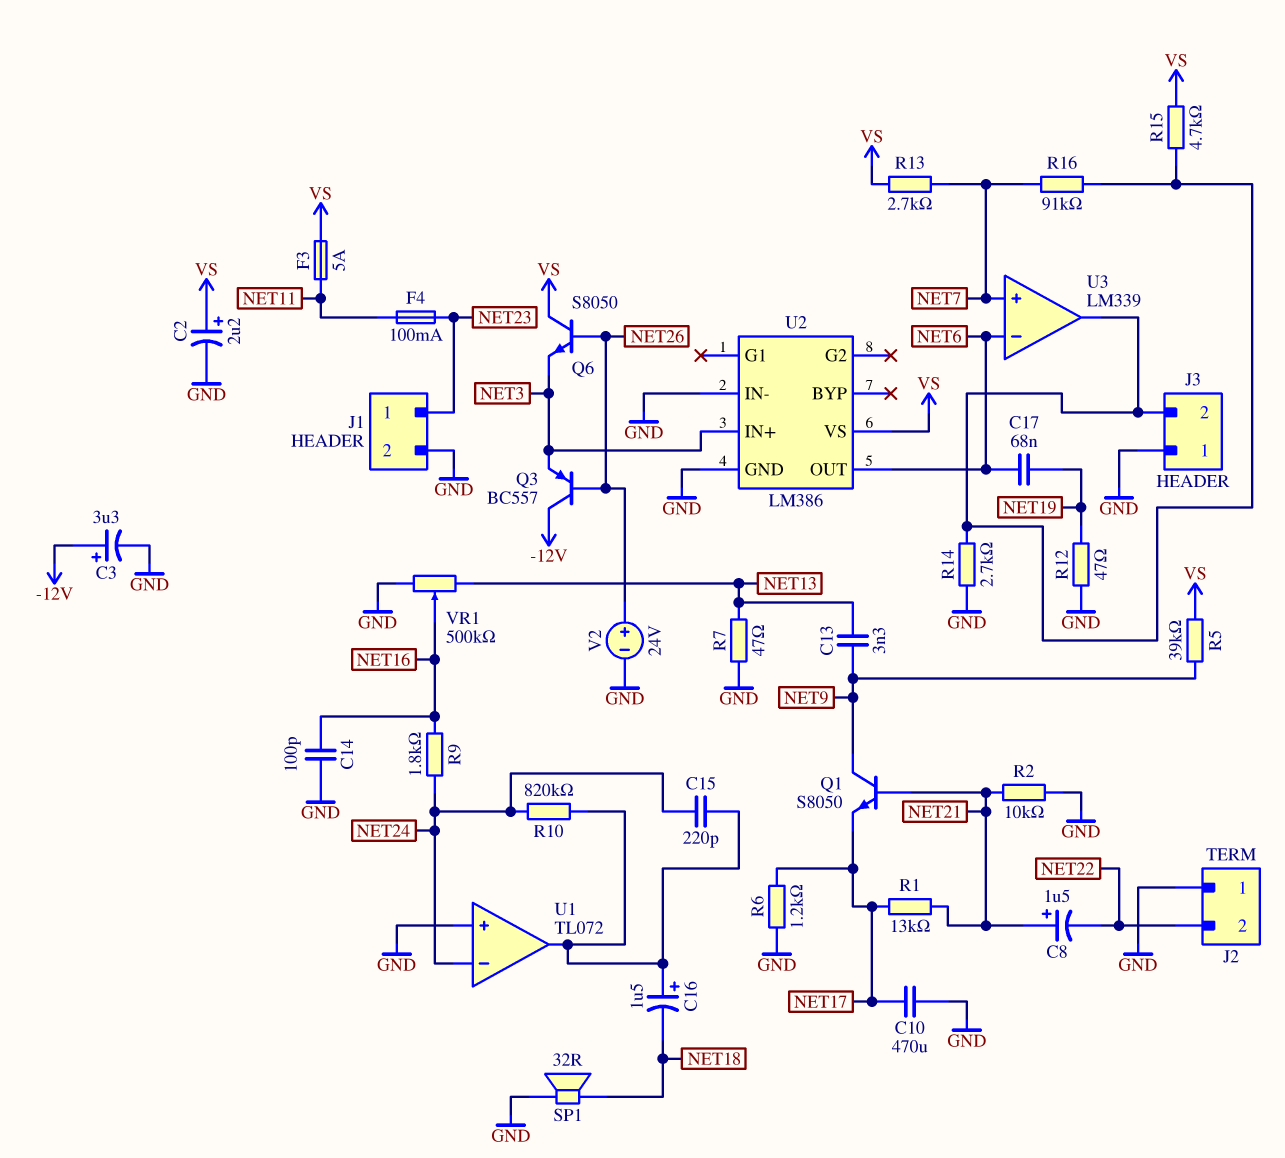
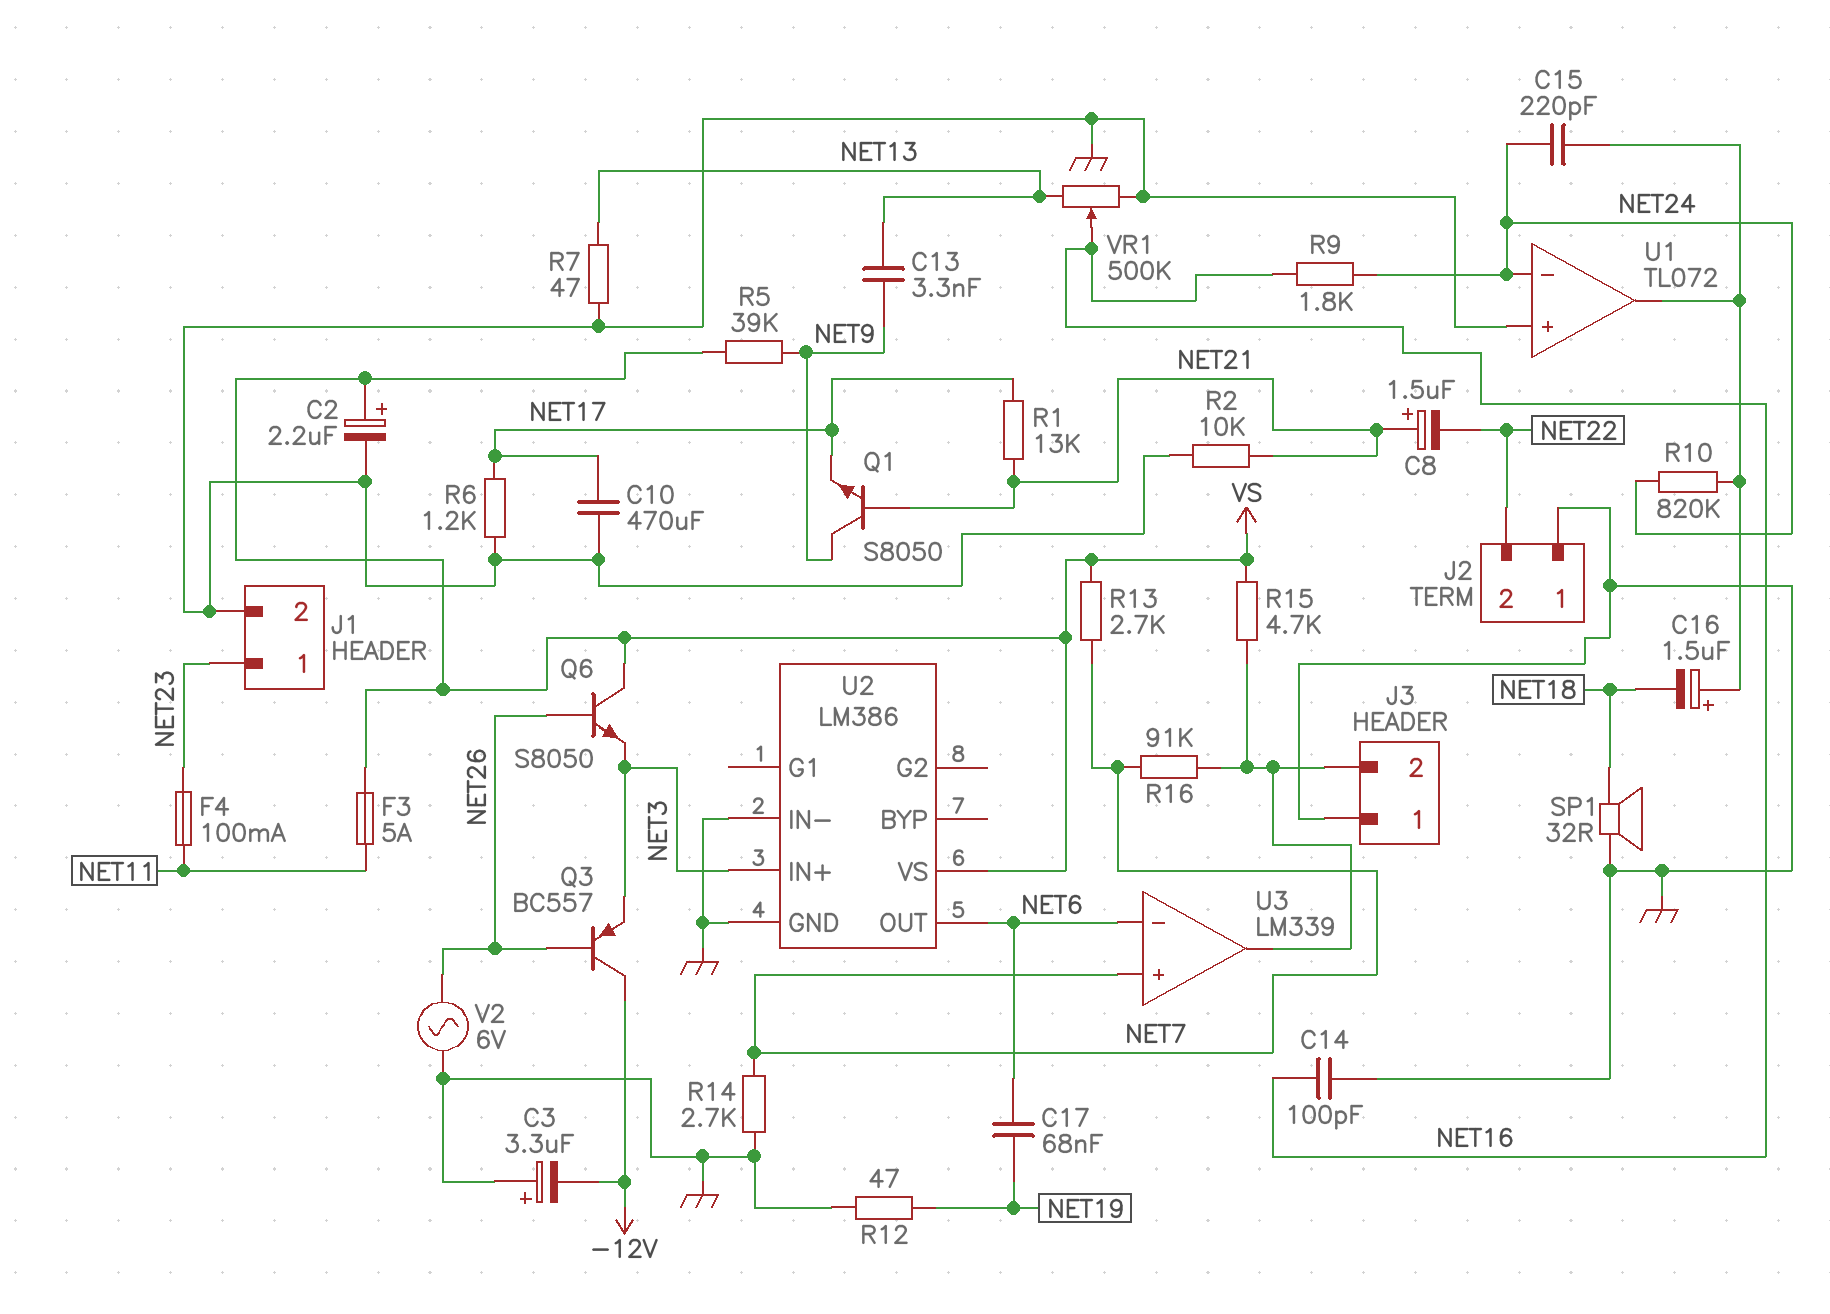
C3: 3.3uF (plus -12V, minus GND) -> 3.3uF (plus GND, minus -12V)
R14: 2.7k (GND, J3/2) -> 2.7k (GND, NET7)
V2: 24V (plus NET26, minus GND) -> AC 6V (GND, NET26)

